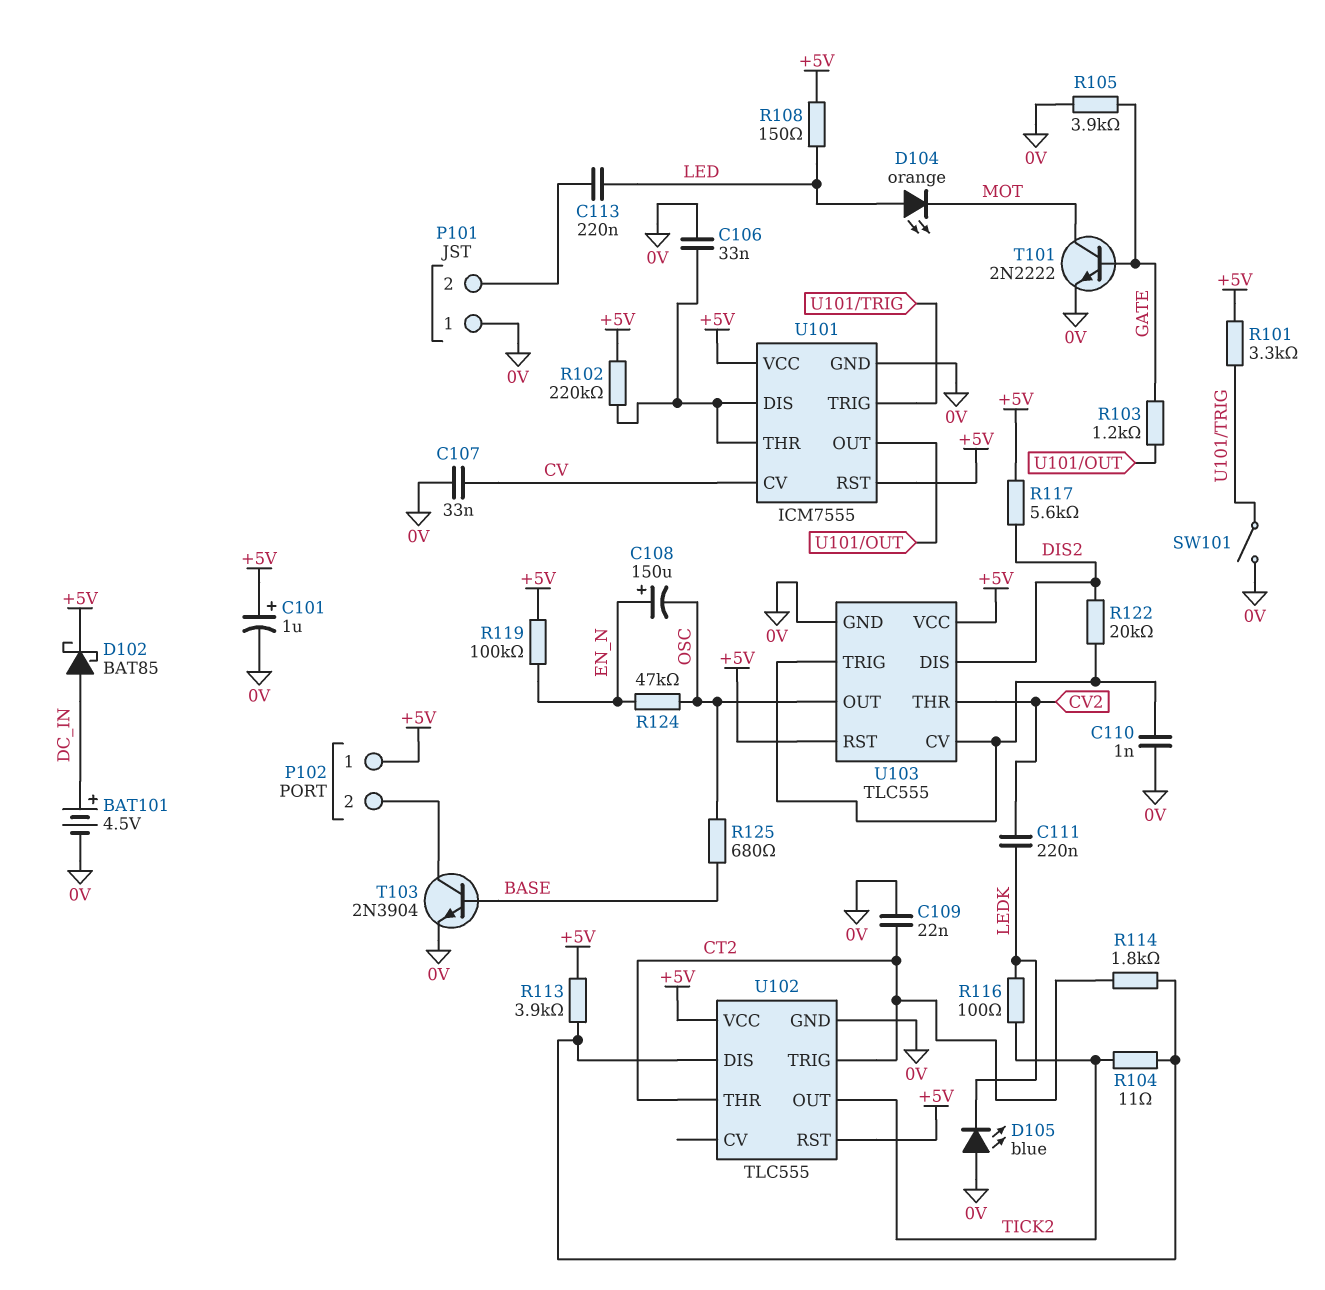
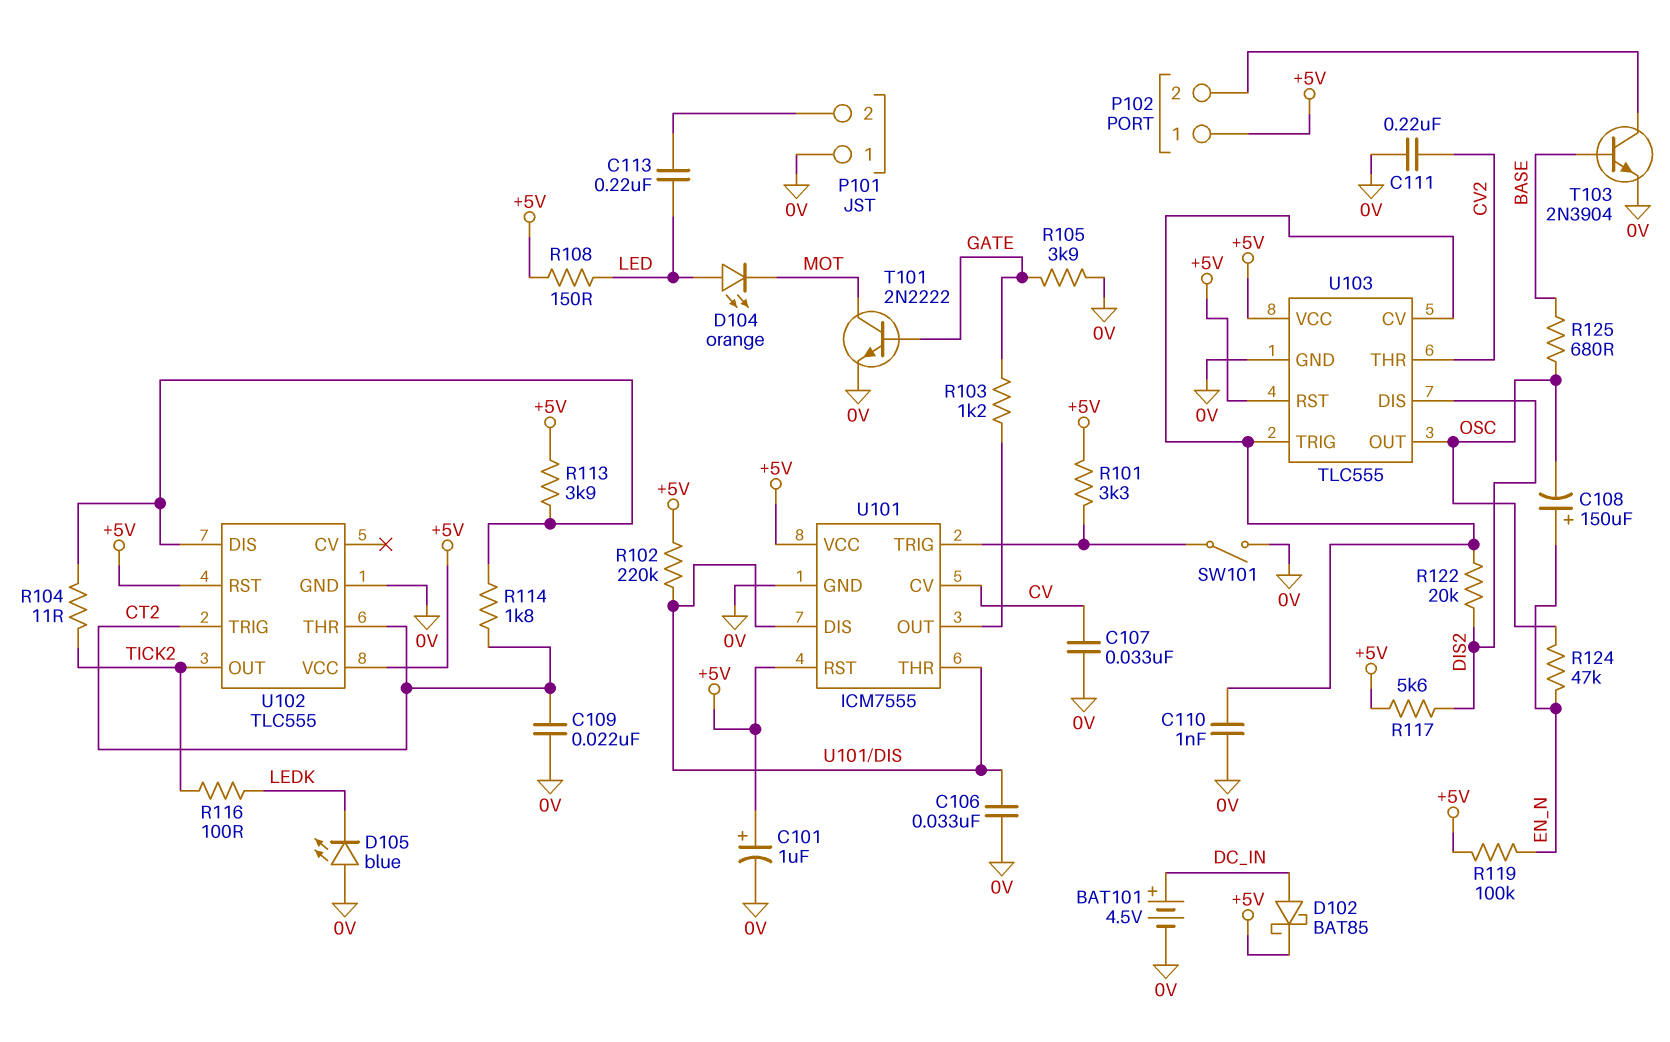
C111: 220nF (CV2, LEDK) -> 220nF (0V, CV2)

